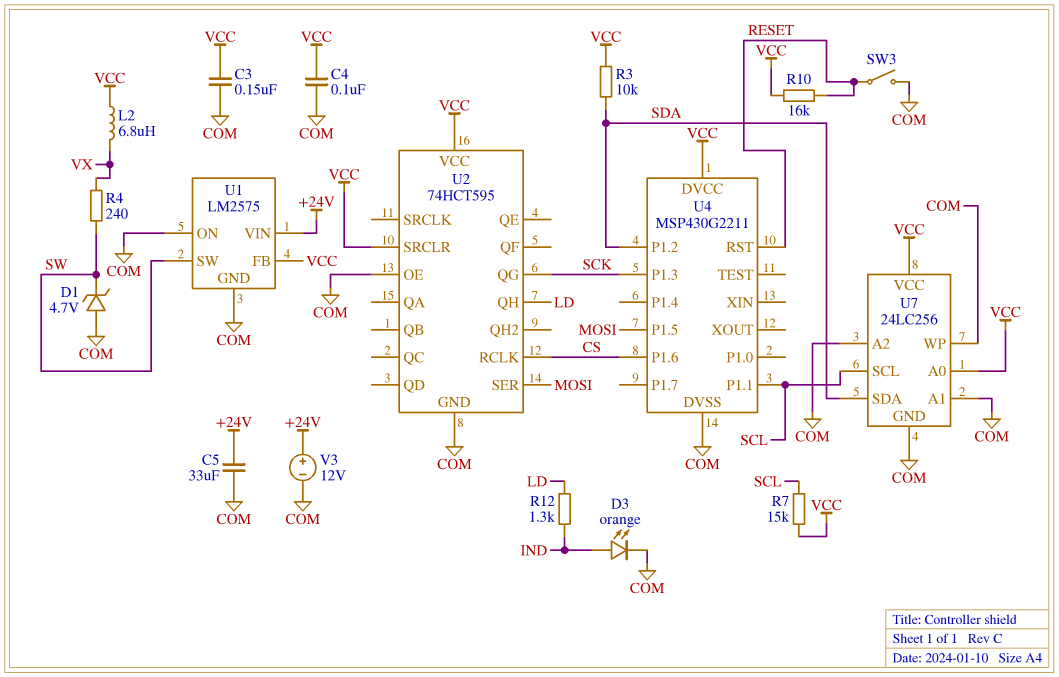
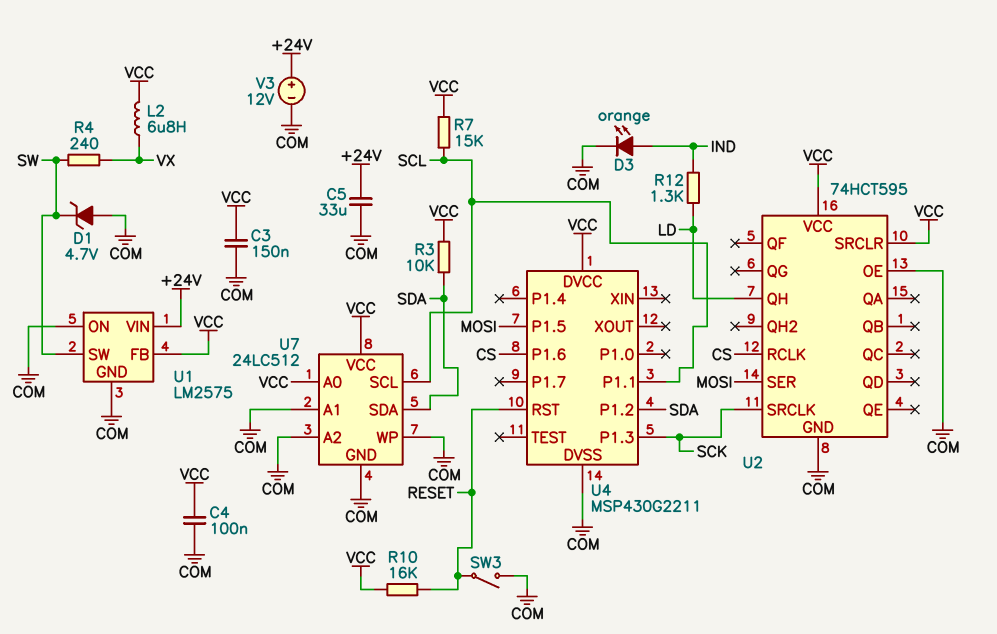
U2 pin QG: SCK -> none
U2 pin SRCLK: none -> SCK
U7: 24LC256 -> 24LC512

